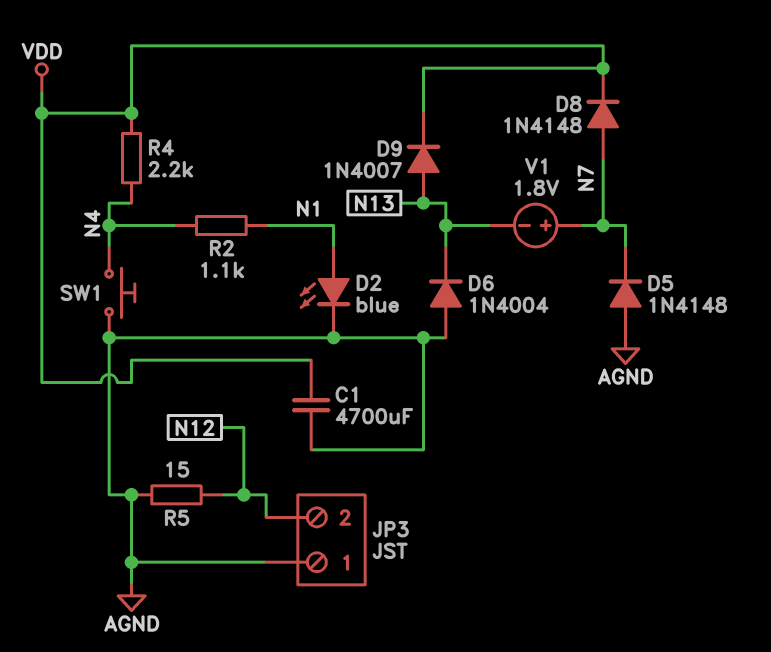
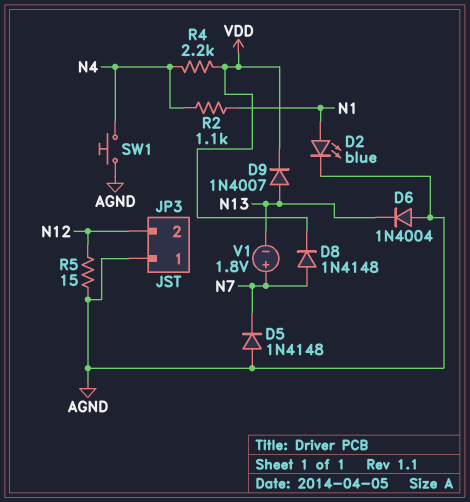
C1: 4700uF (AGND, VDD) -> none

